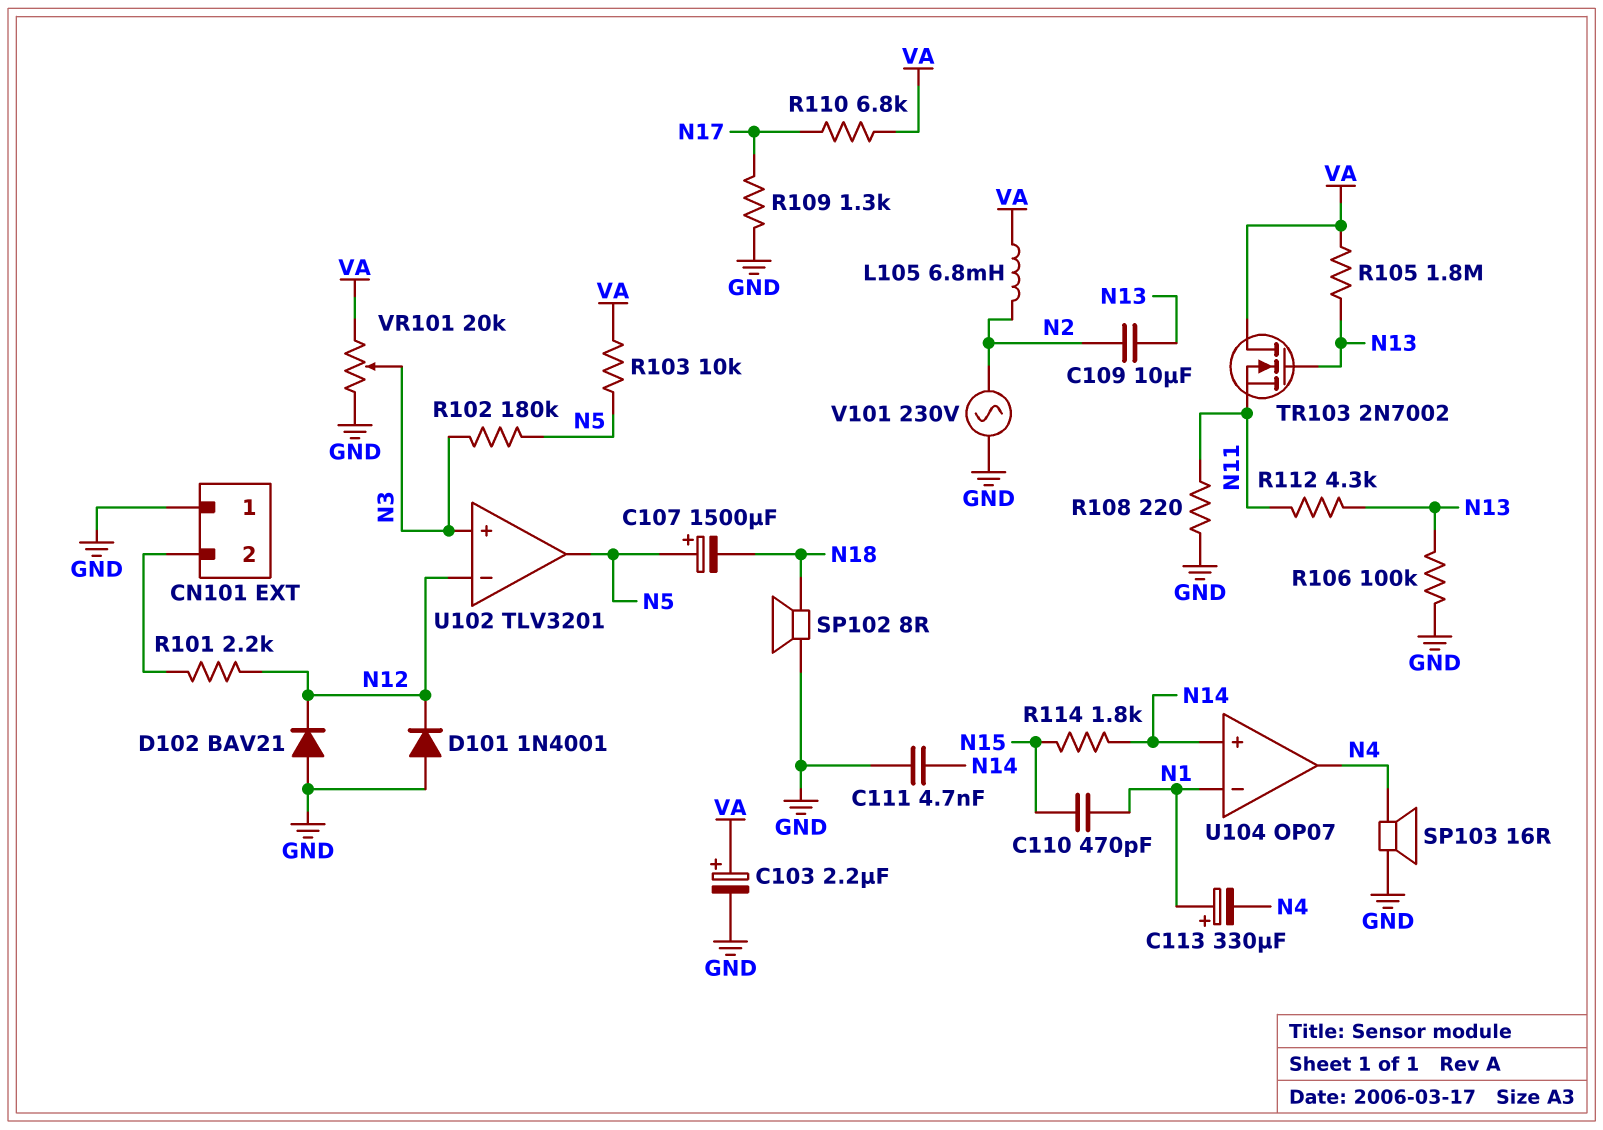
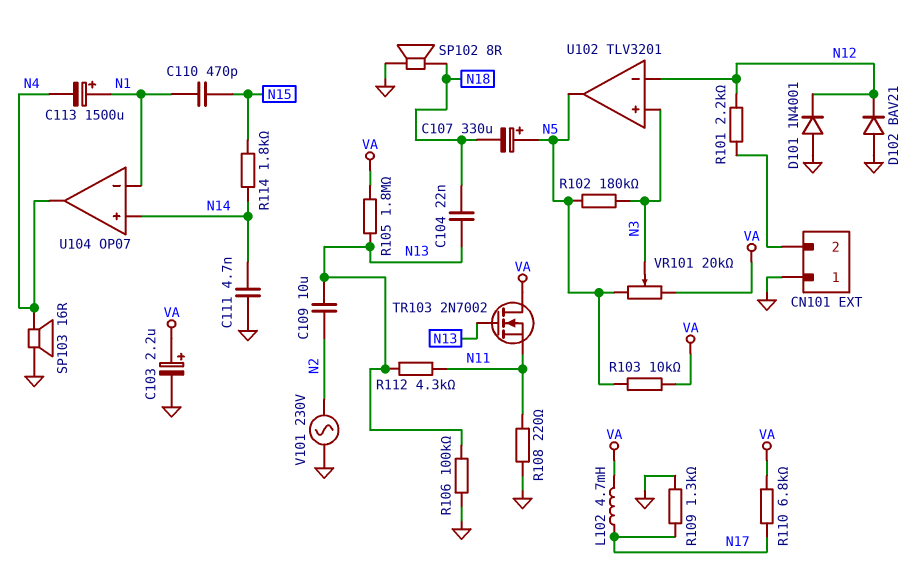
C104: none -> 22nF (N13, N18)
C107: 1500uF (plus N5, minus N18) -> 330uF (plus N5, minus N18)
C113: 330uF (plus N1, minus N4) -> 1500uF (plus N1, minus N4)
L102: none -> 4.7mH (N17, VA)
L105: 6.8mH (N2, VA) -> none
VR101: 20k (GND, VA, wiper N3) -> 20k (N5, VA, wiper N3)

